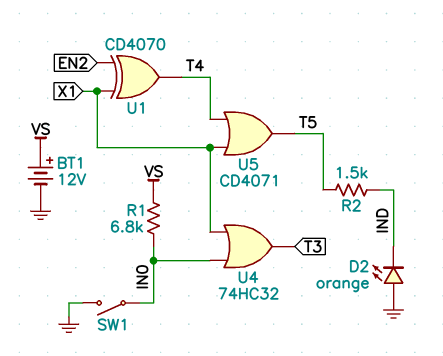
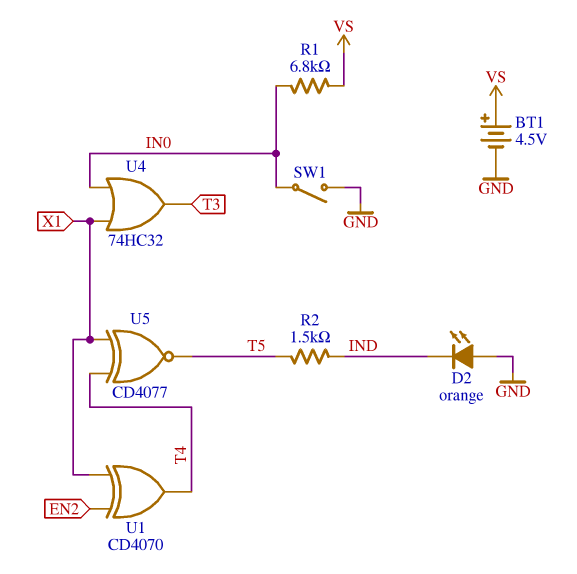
BT1: 12V (plus VS, minus GND) -> 4.5V (plus VS, minus GND)
U5: OR CD4071 (in T4, in X1, out T5) -> XNOR CD4077 (in T4, in X1, out T5)

